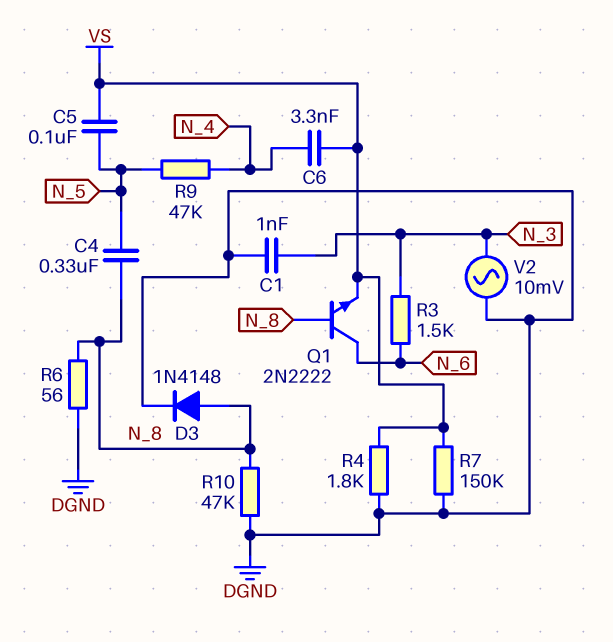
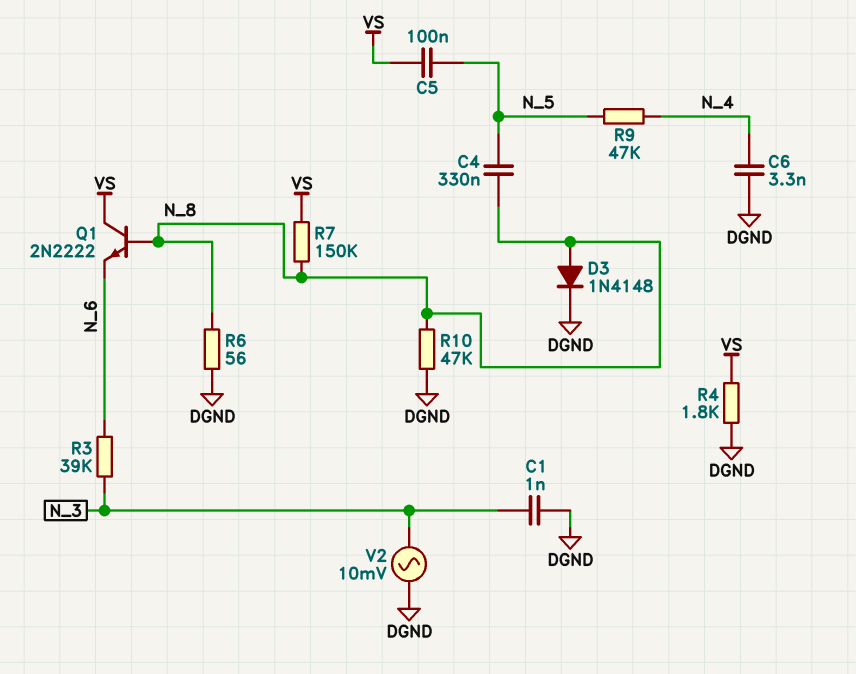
C6: 3.3nF (N_4, VS) -> 3.3nF (DGND, N_4)
Q1: NPN 2N2222 (B N_8, C N_6, E VS) -> NPN 2N2222 (B N_8, C VS, E N_6)
R3: 1.5k (N_3, N_6) -> 39k (N_3, N_6)
R7: 150k (DGND, VS) -> 150k (N_8, VS)

